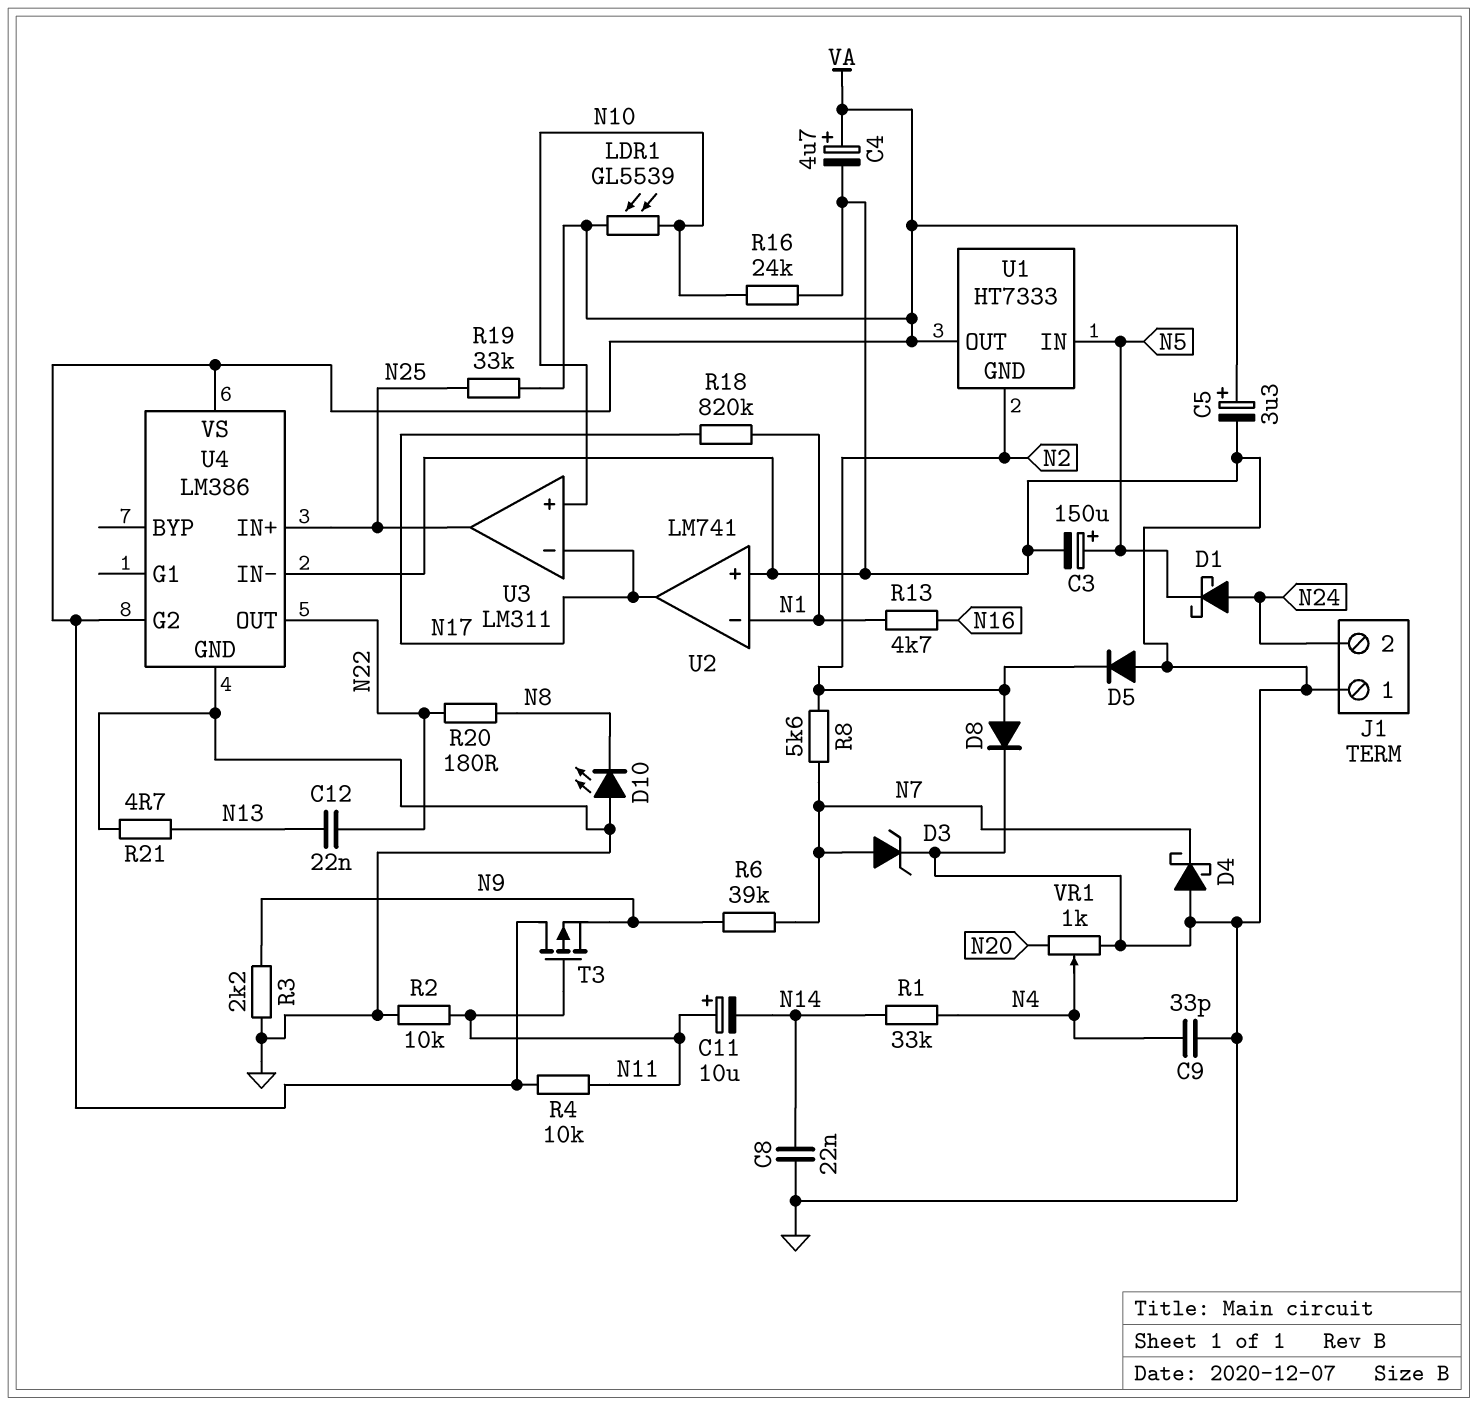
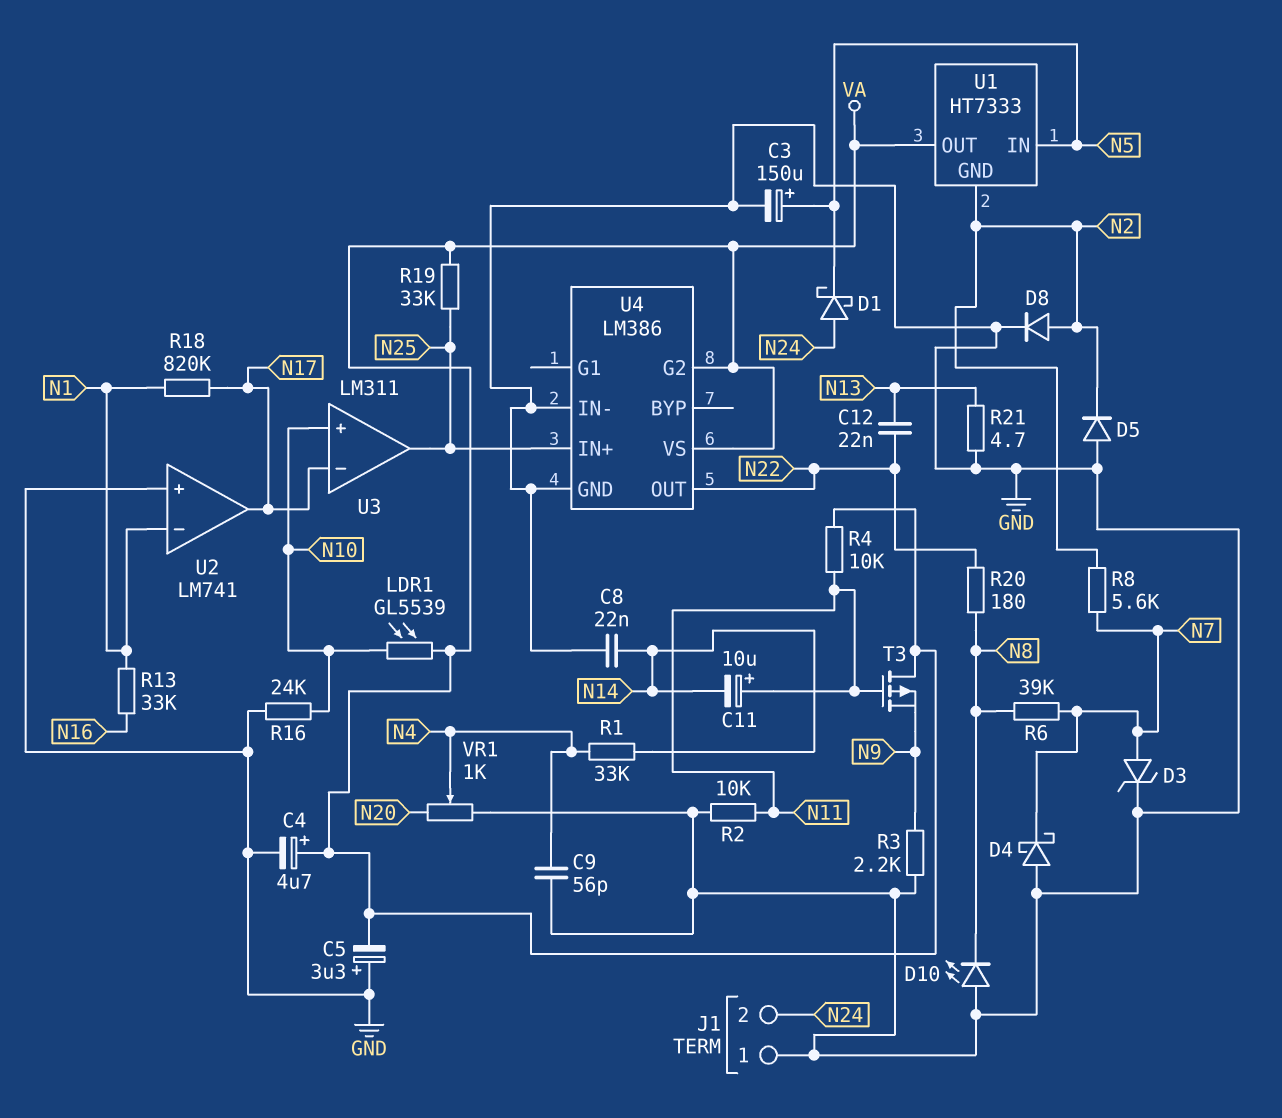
C5: 3.3uF (plus VA, minus GND) -> 3.3uF (plus GND, minus VA)
C9: 33pF (GND, N4) -> 56pF (GND, N4)
R6: 39k (N7, N9) -> 39k (N7, N8)
R13: 4.7k (N1, N16) -> 33k (N1, N16)

